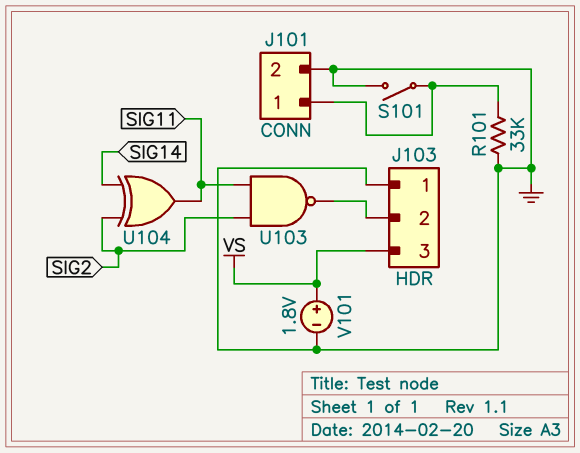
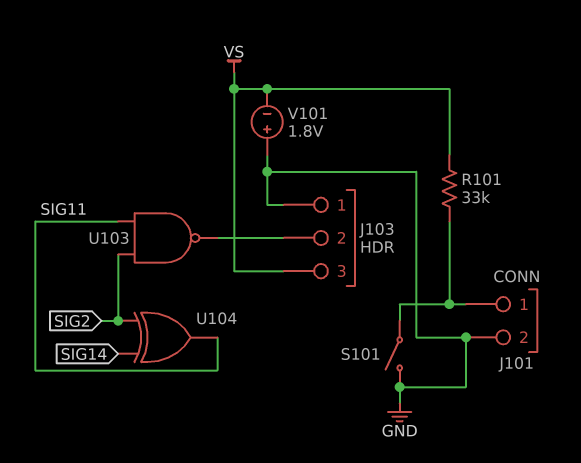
R101: 33k (GND, J101/1) -> 33k (J101/1, VS)
V101: 1.8V (plus VS, minus GND) -> 1.8V (plus GND, minus VS)

